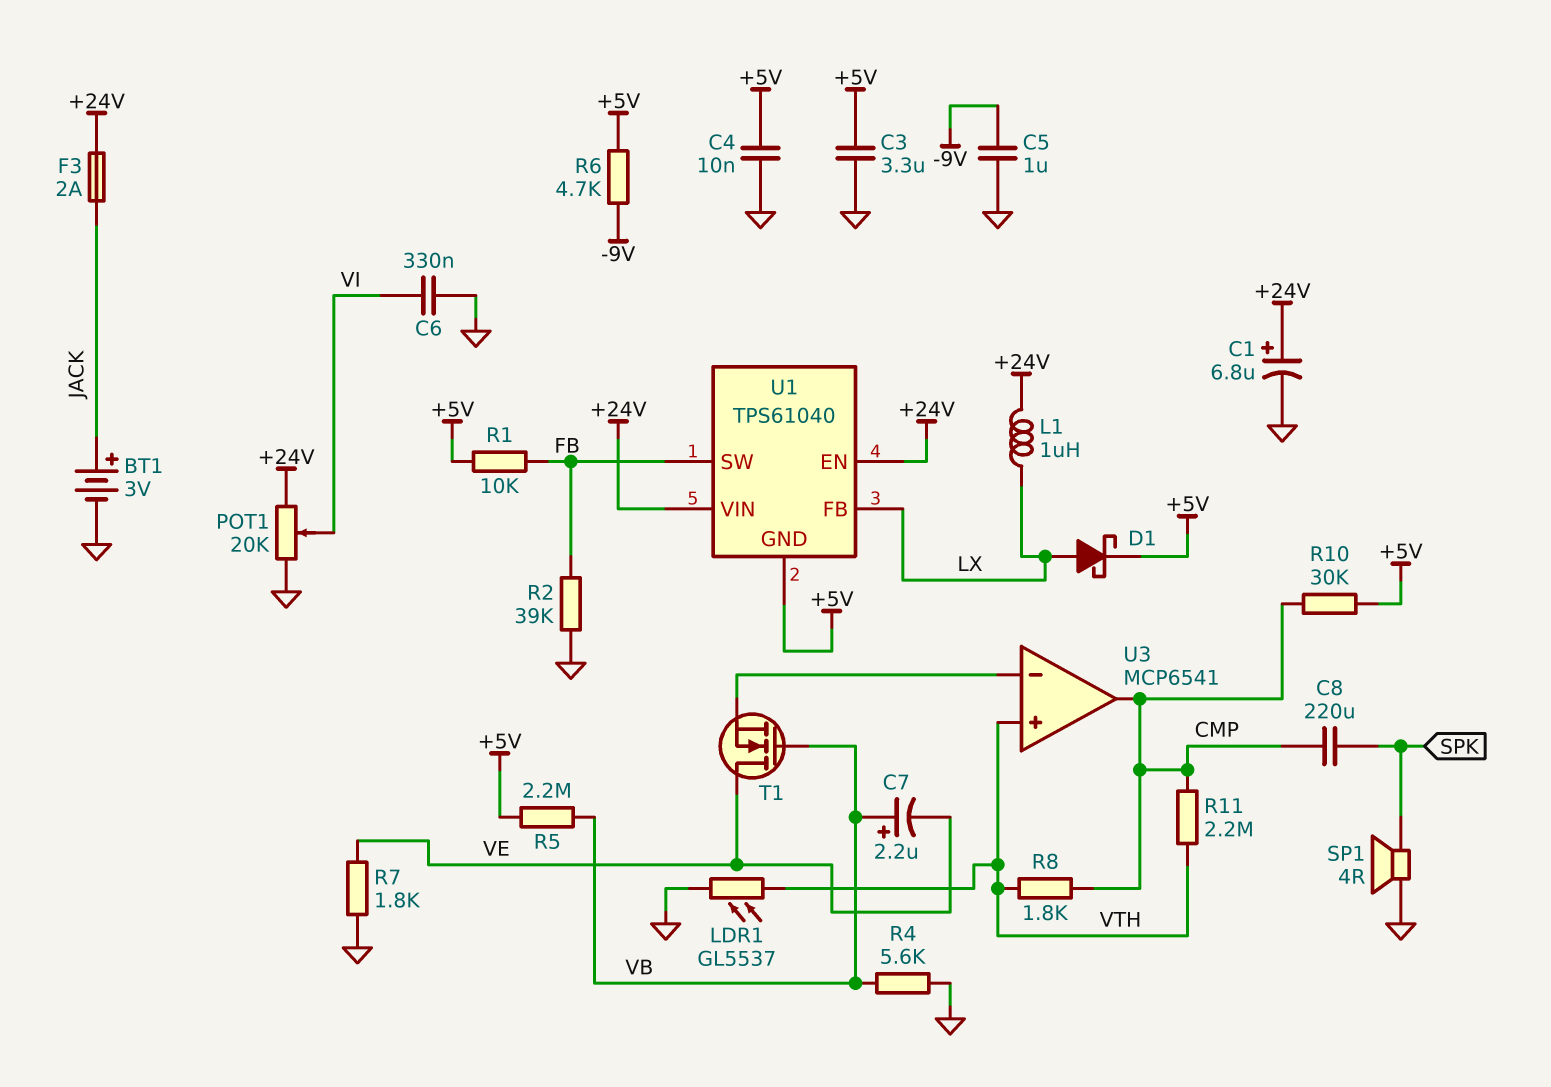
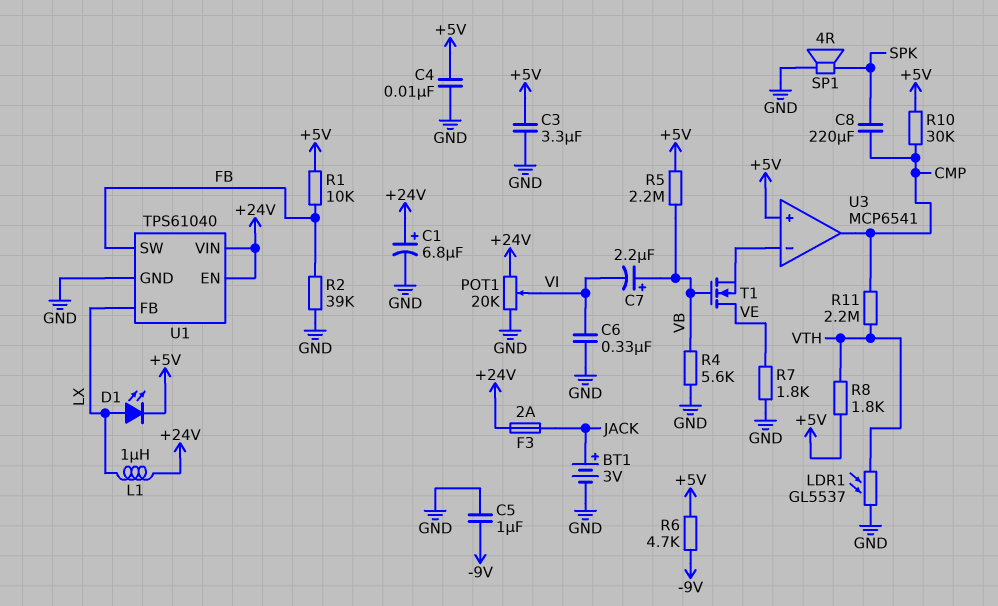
C7: 2.2uF (plus VB, minus VE) -> 2.2uF (plus VB, minus VI)
D1: schottky (A LX, K +5V) -> LED (A LX, K +5V)
R8: 1.8k (CMP, VTH) -> 1.8k (+5V, VTH)
U1 pin GND: +5V -> GND
U3 pin in+: VTH -> +5V

